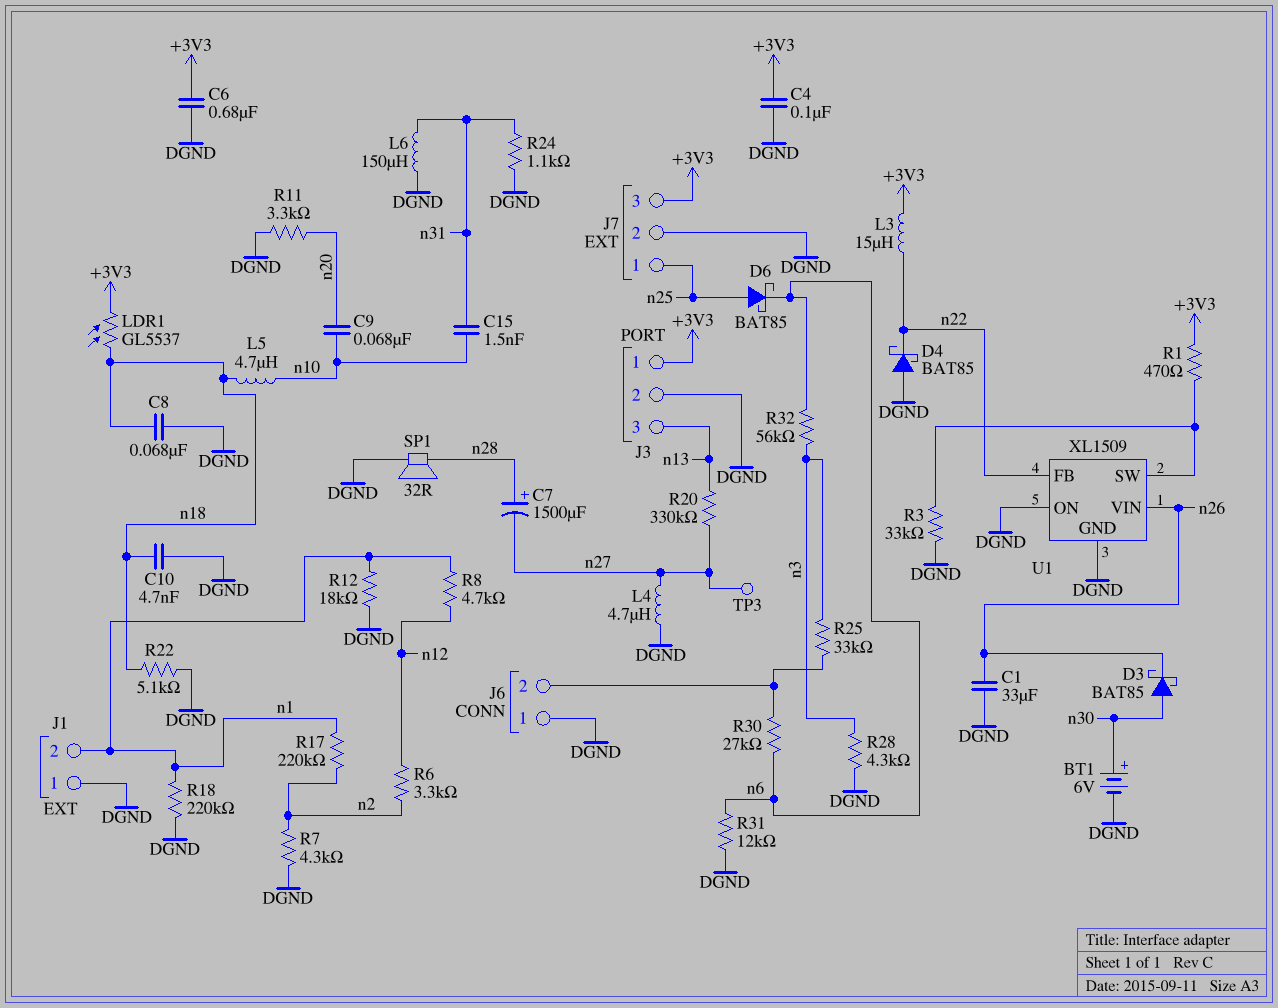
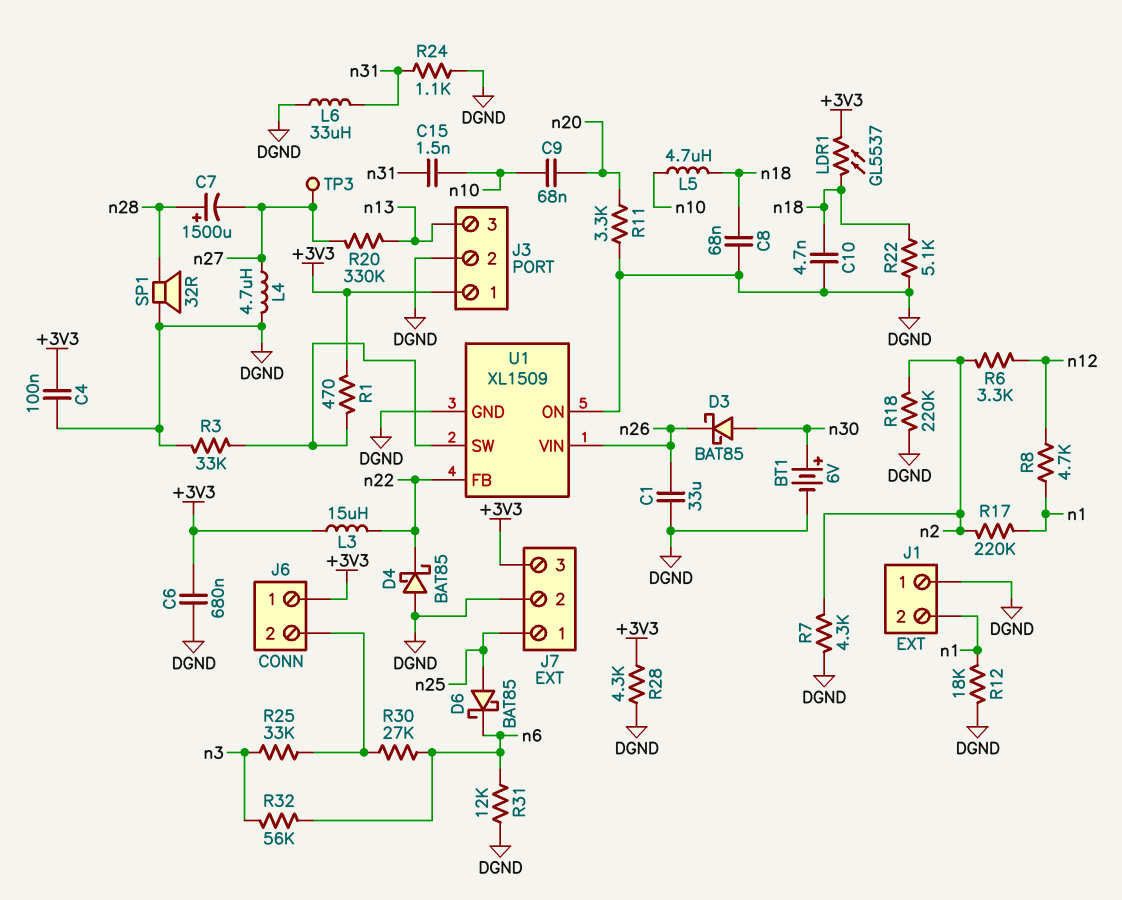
J6 pin 1: DGND -> +3V3
L6: 150uH (DGND, n31) -> 33uH (DGND, n31)
R18: 220k (DGND, n1) -> 220k (DGND, n2)
R28: 4.3k (DGND, n3) -> 4.3k (+3V3, DGND)

